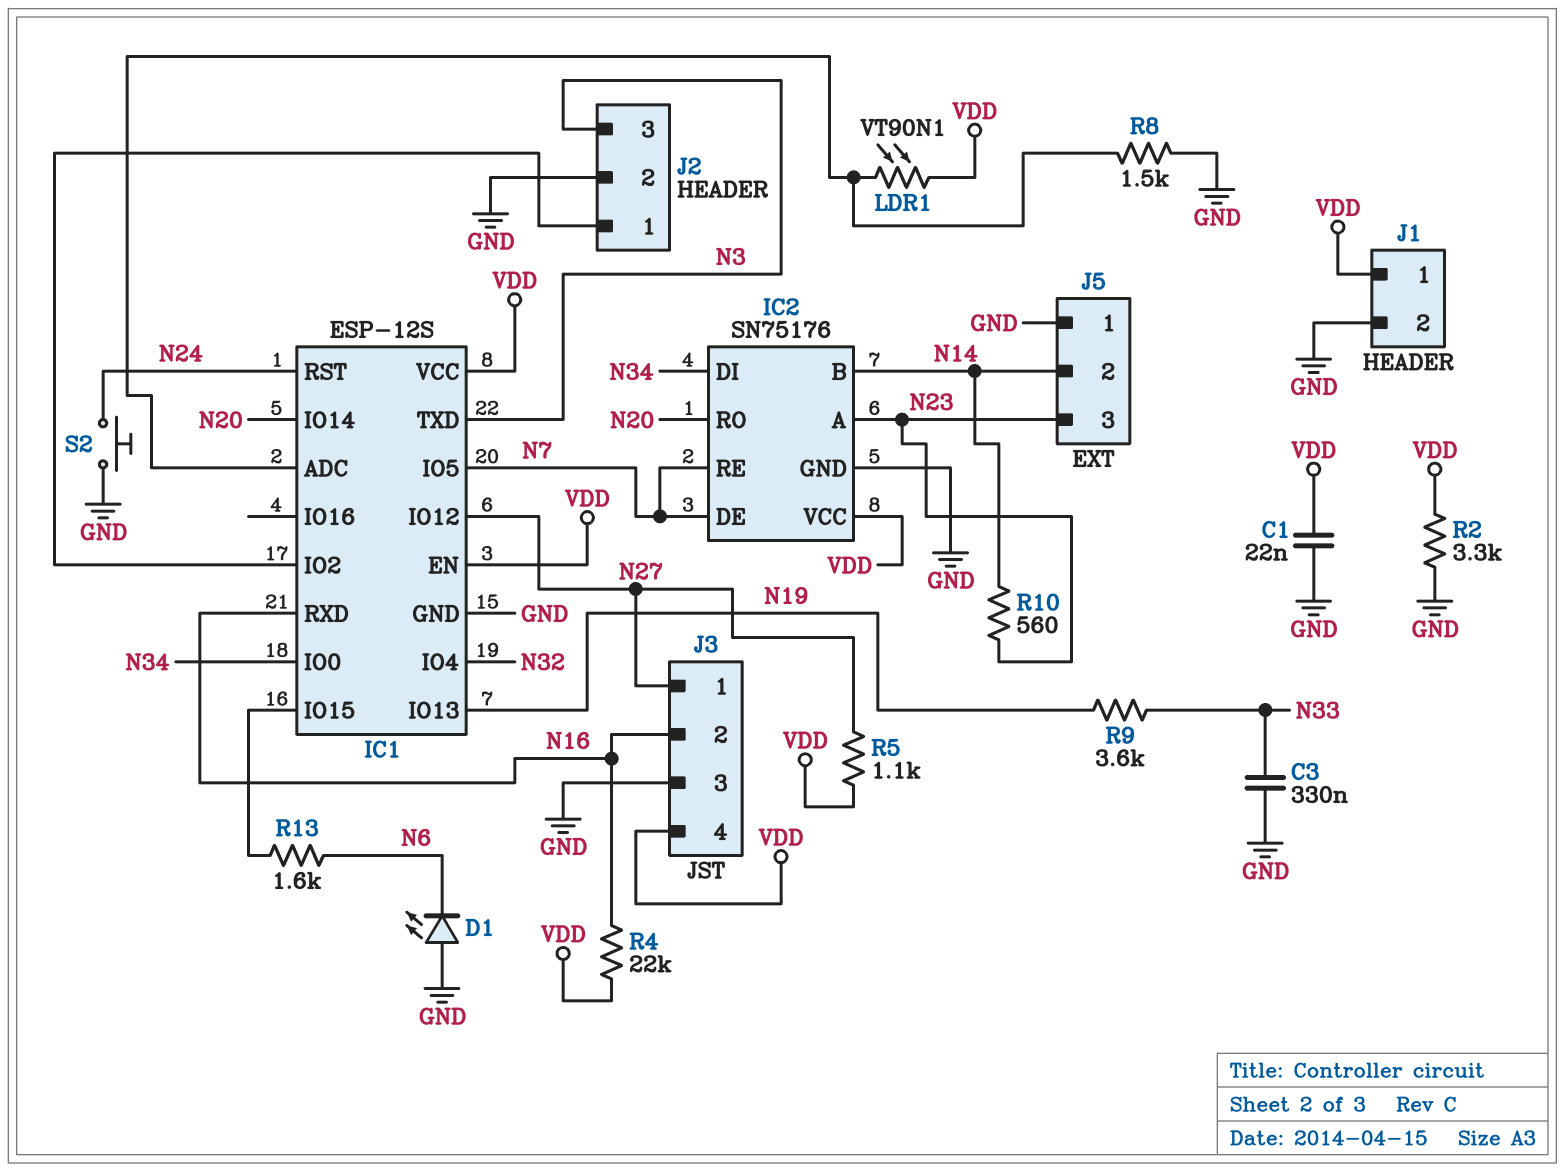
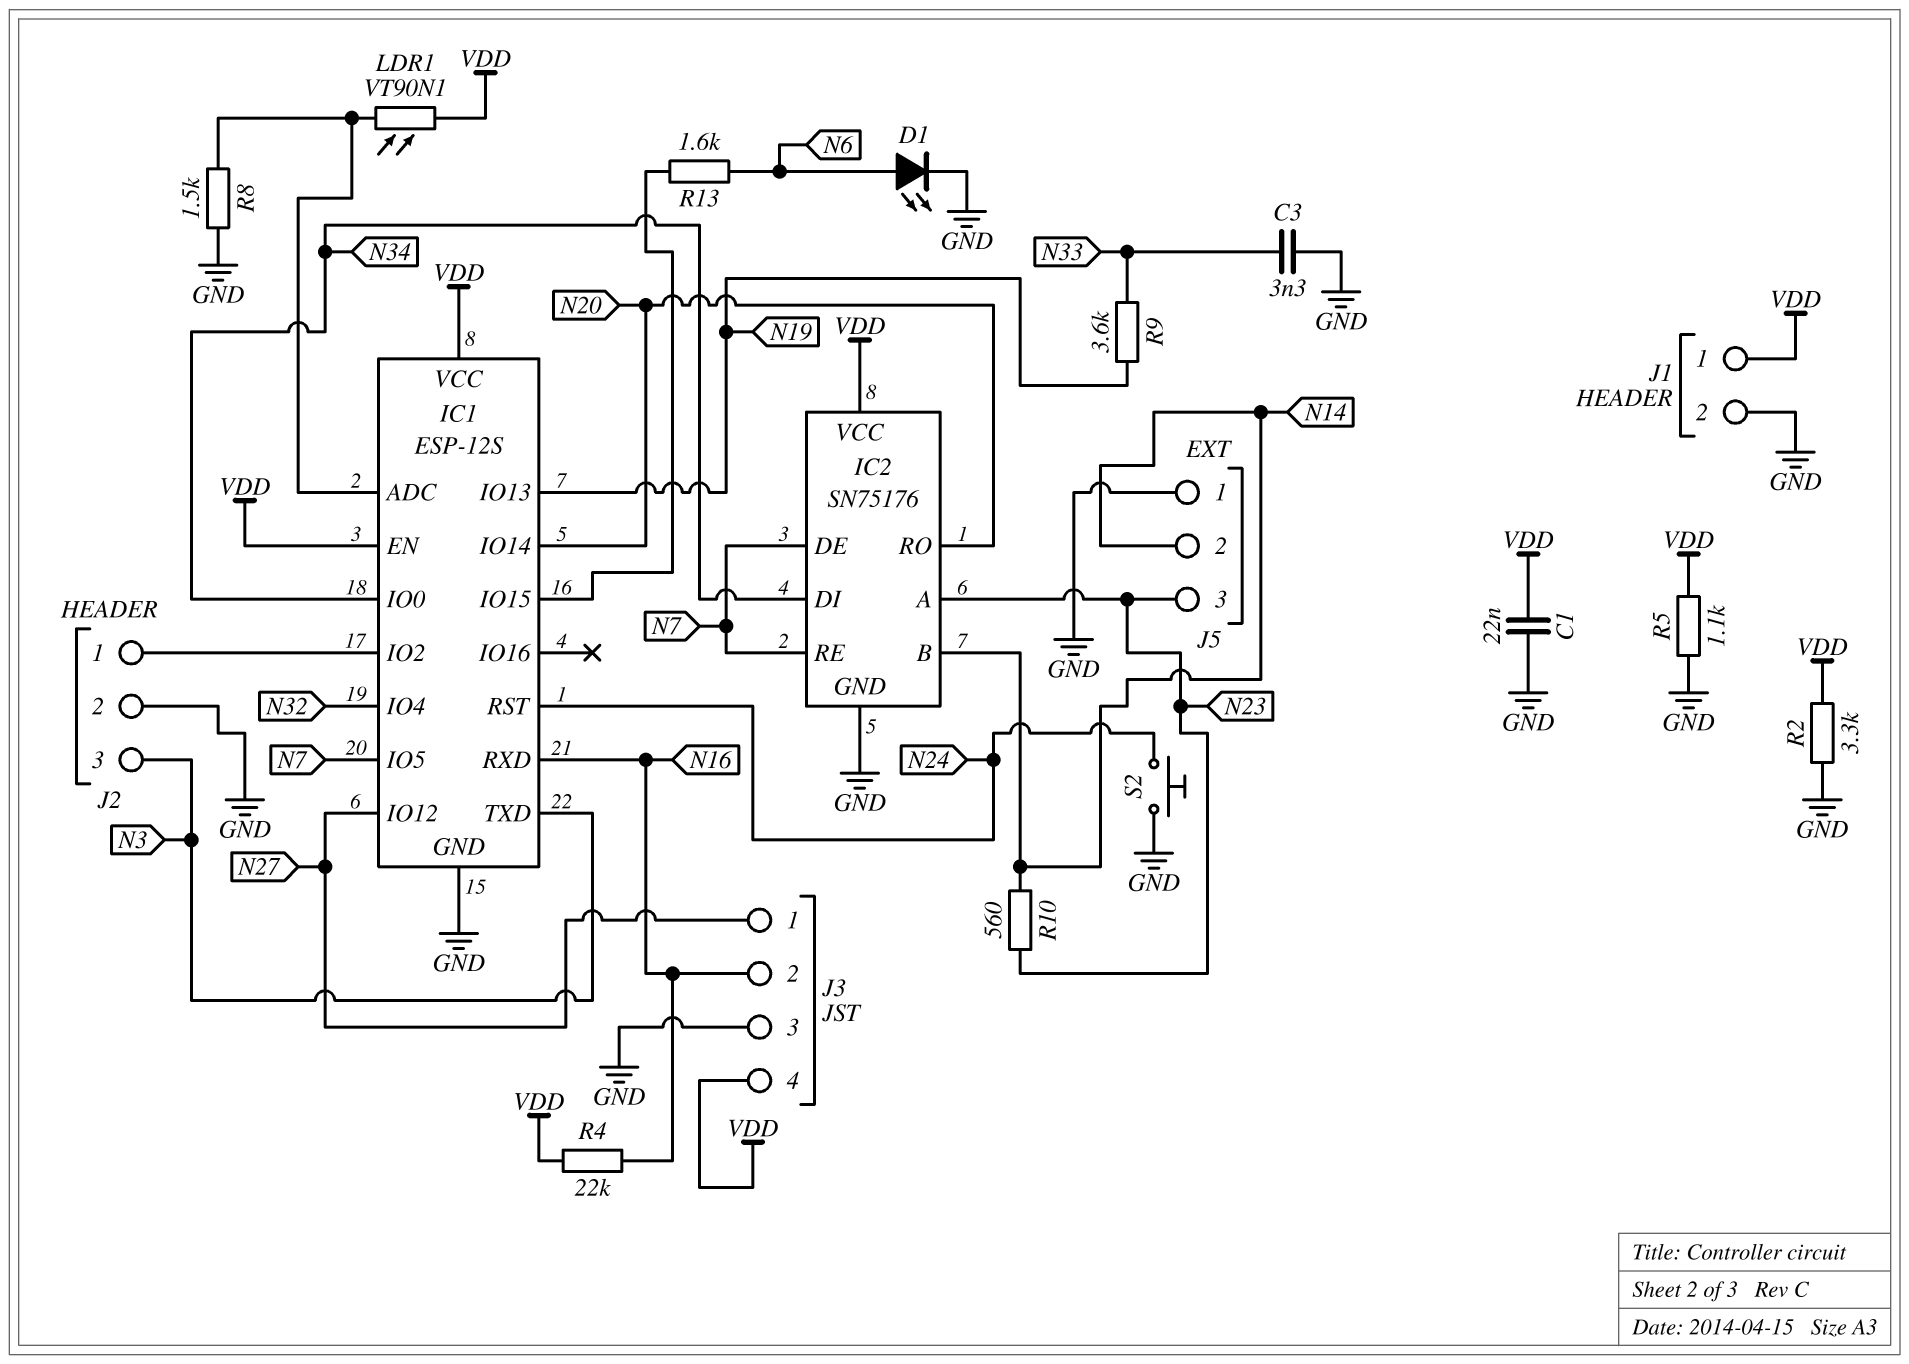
C3: 330nF (GND, N33) -> 3.3nF (GND, N33)
D1: LED (A GND, K N6) -> LED (A N6, K GND)
R5: 1.1k (N27, VDD) -> 1.1k (GND, VDD)

